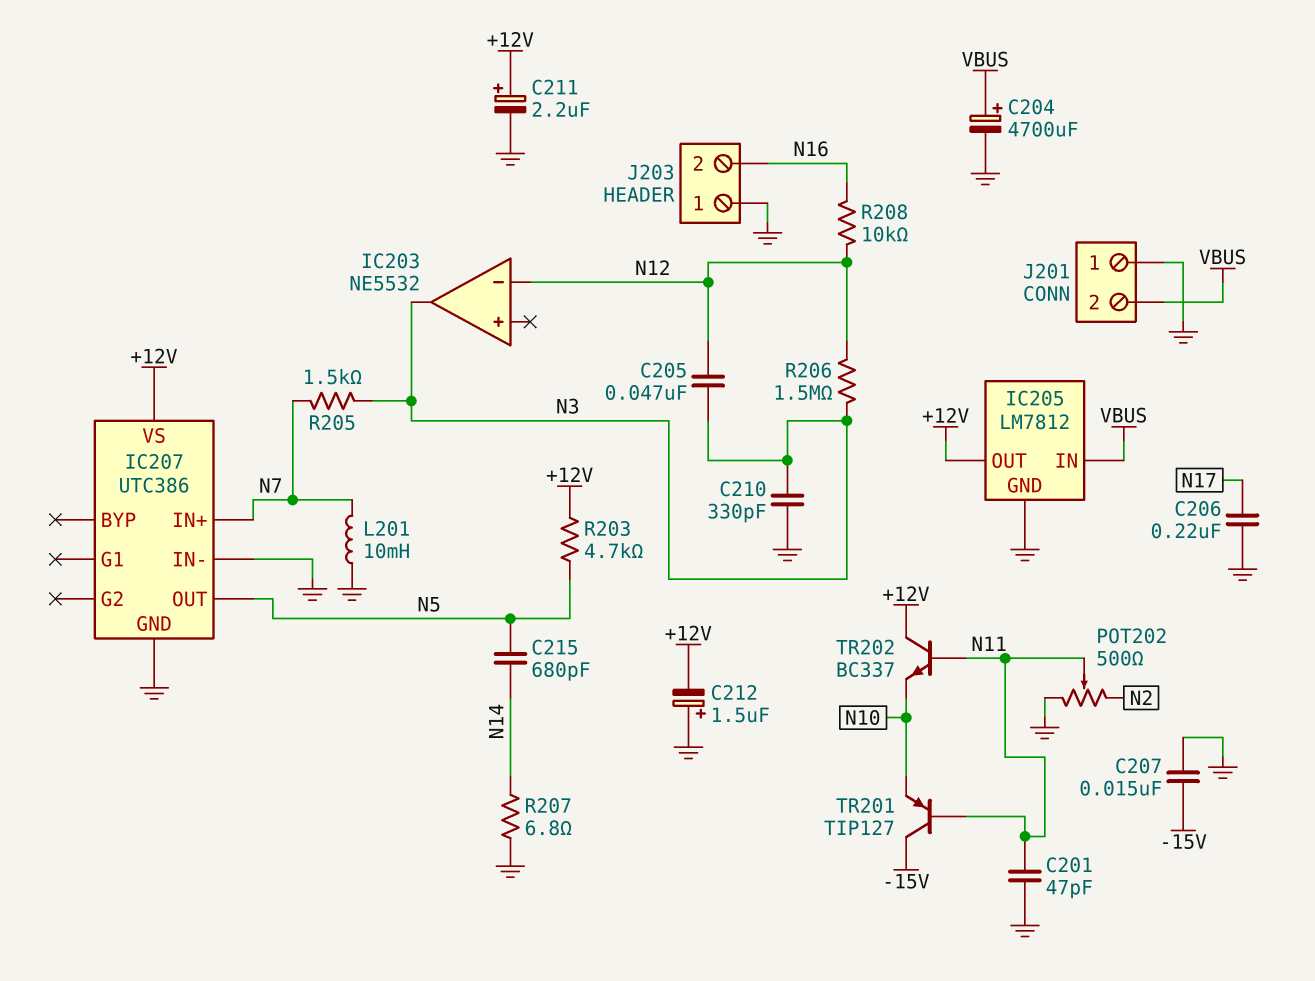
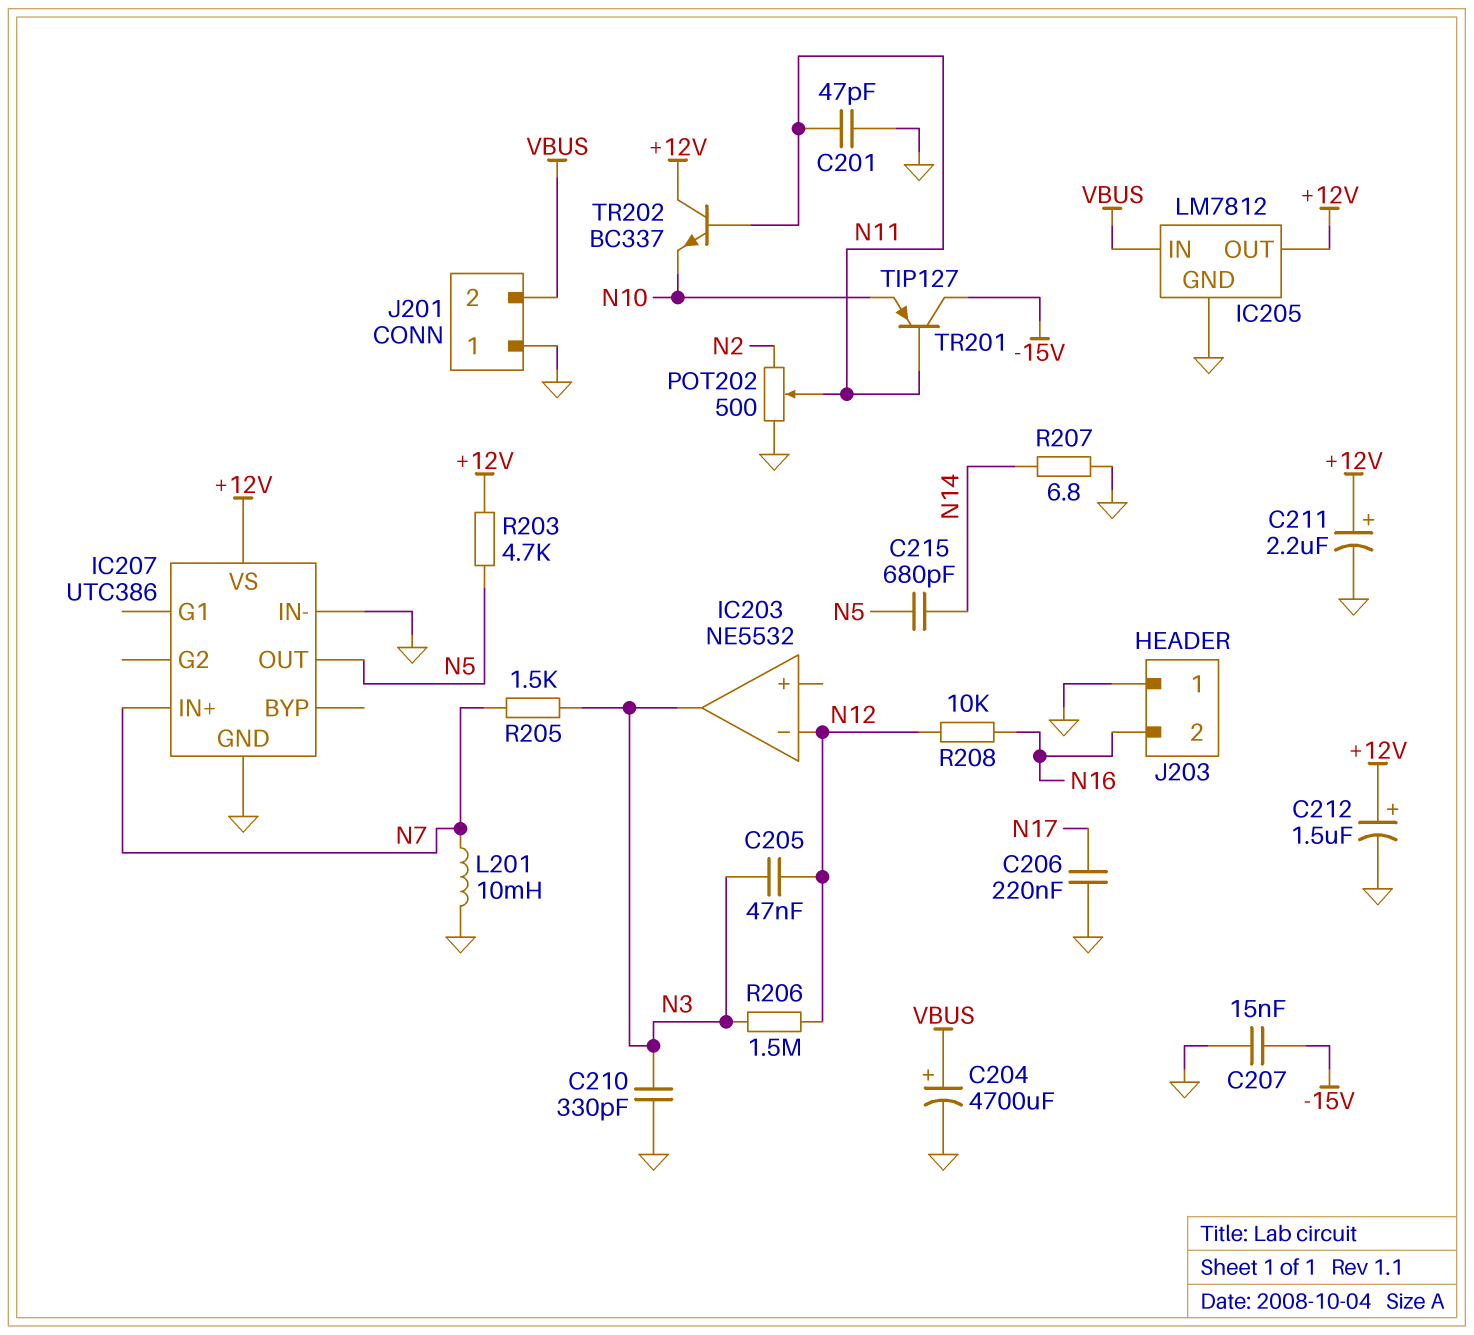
C212: 1.5uF (plus GND, minus +12V) -> 1.5uF (plus +12V, minus GND)

